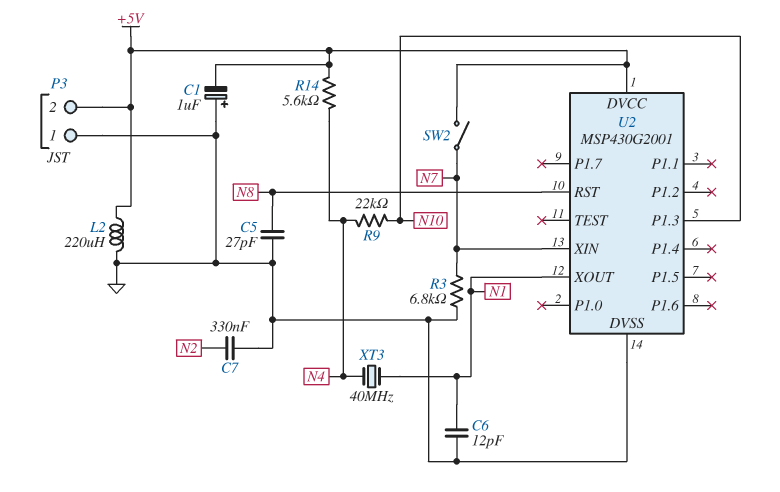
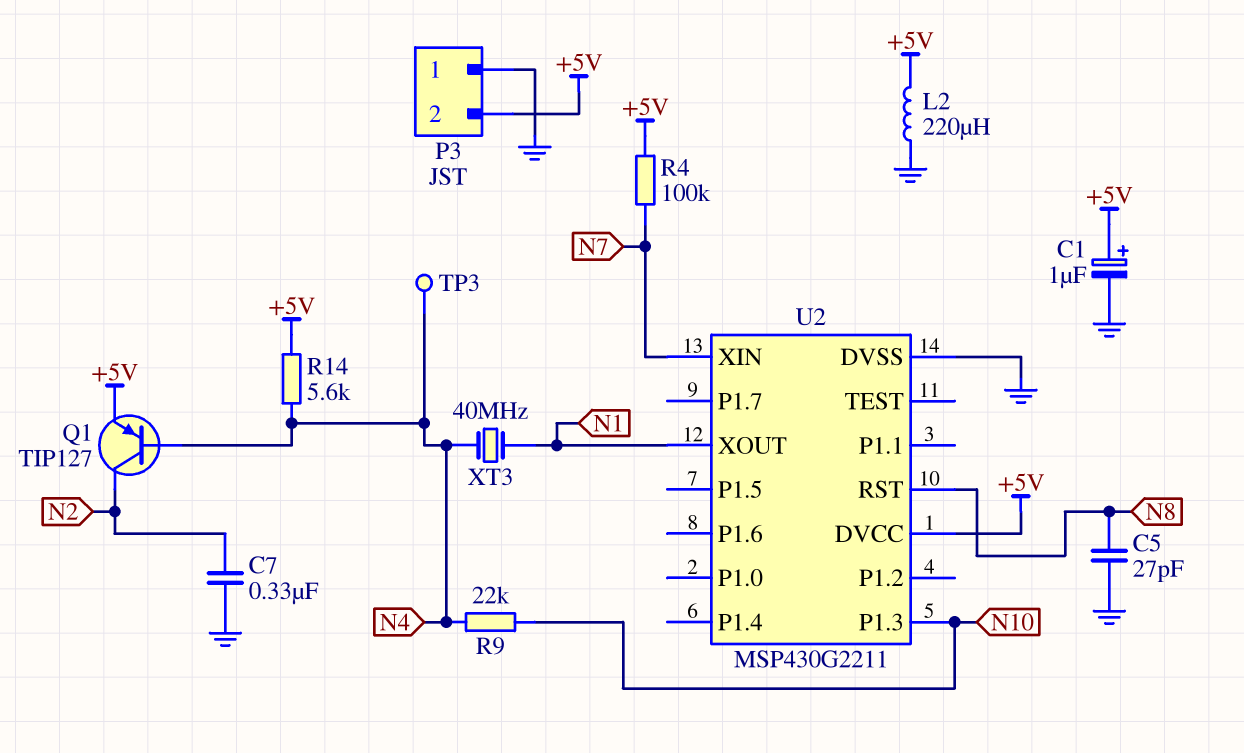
C1: 1uF (plus GND, minus +5V) -> 1uF (plus +5V, minus GND)
C6: 12pF (GND, N1) -> none
Q1: none -> PNP TIP127 (B N4, C N2, E +5V)
R3: 6.8k (GND, N7) -> none
R4: none -> 100k (+5V, N7)
SW2: switch (+5V, N7) -> none
TP3: none -> test point (N4)
U2: MSP430G2001 -> MSP430G2211

